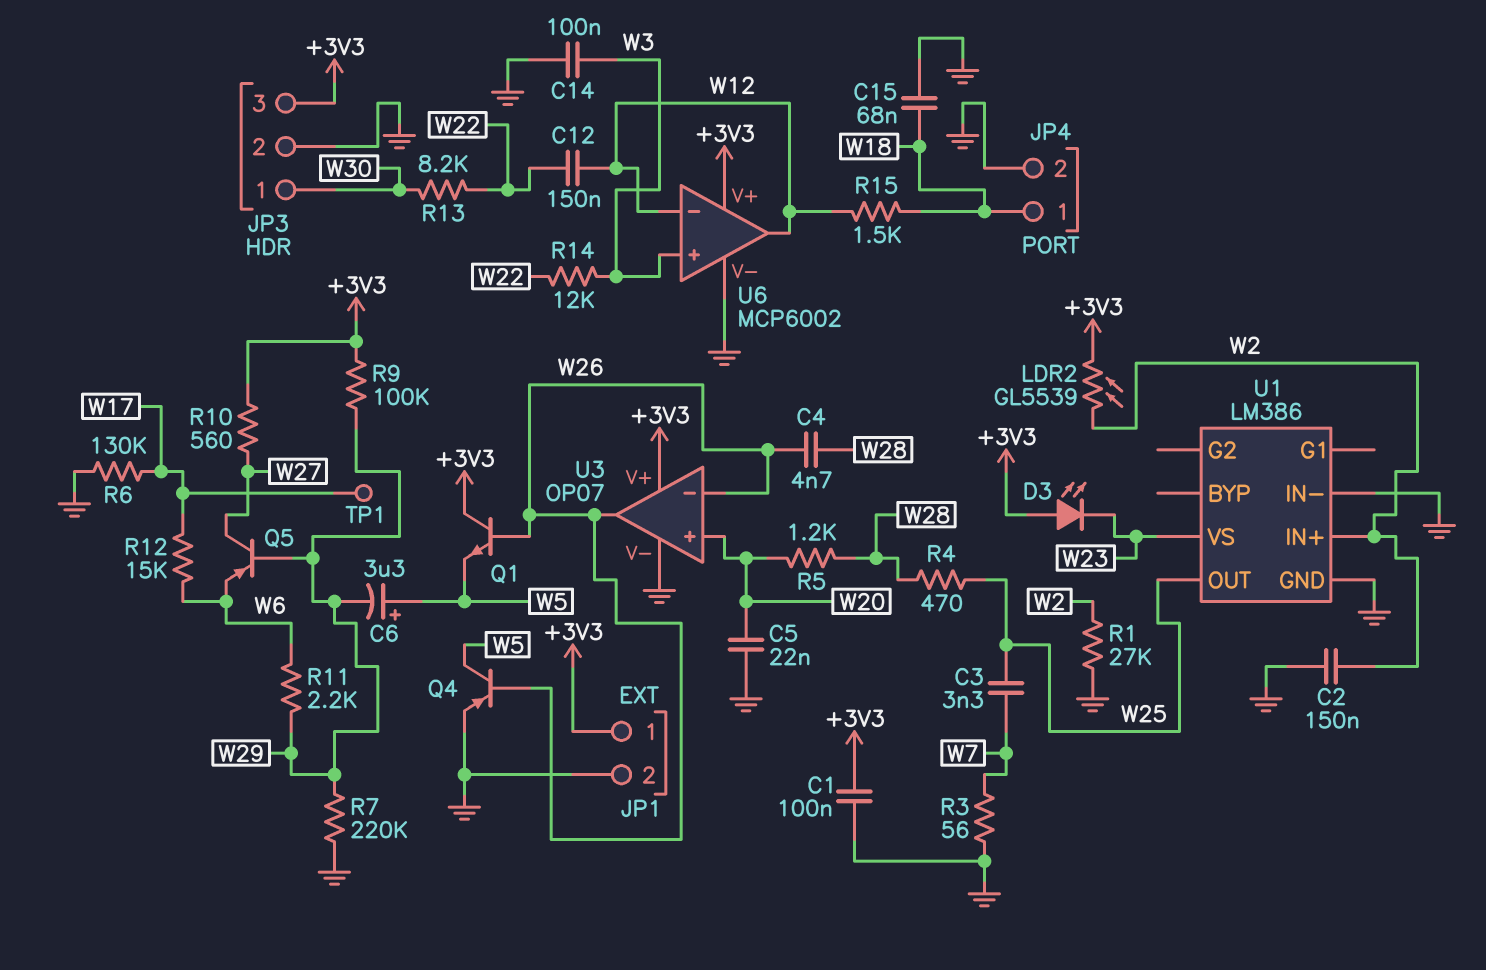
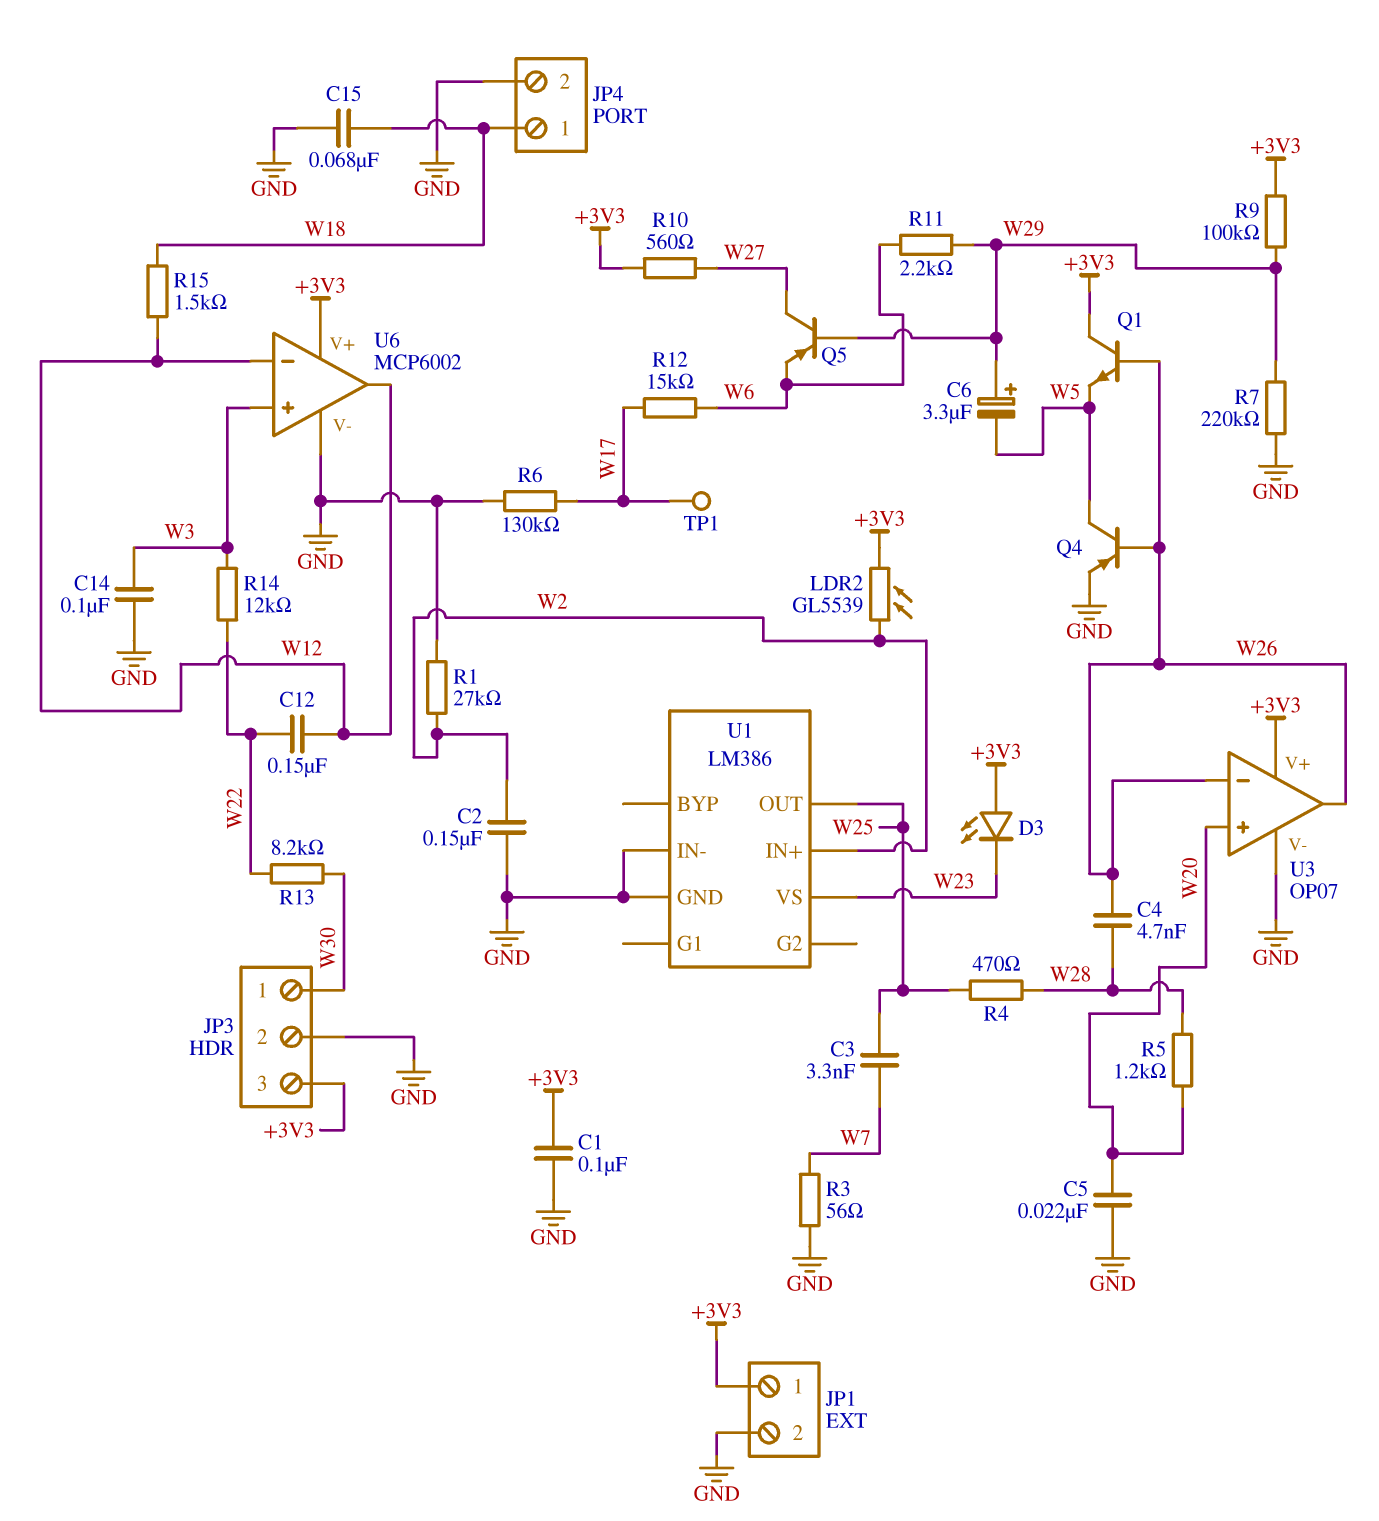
C6: 3.3uF (plus W5, minus W29) -> 3.3uF (plus W29, minus W5)

